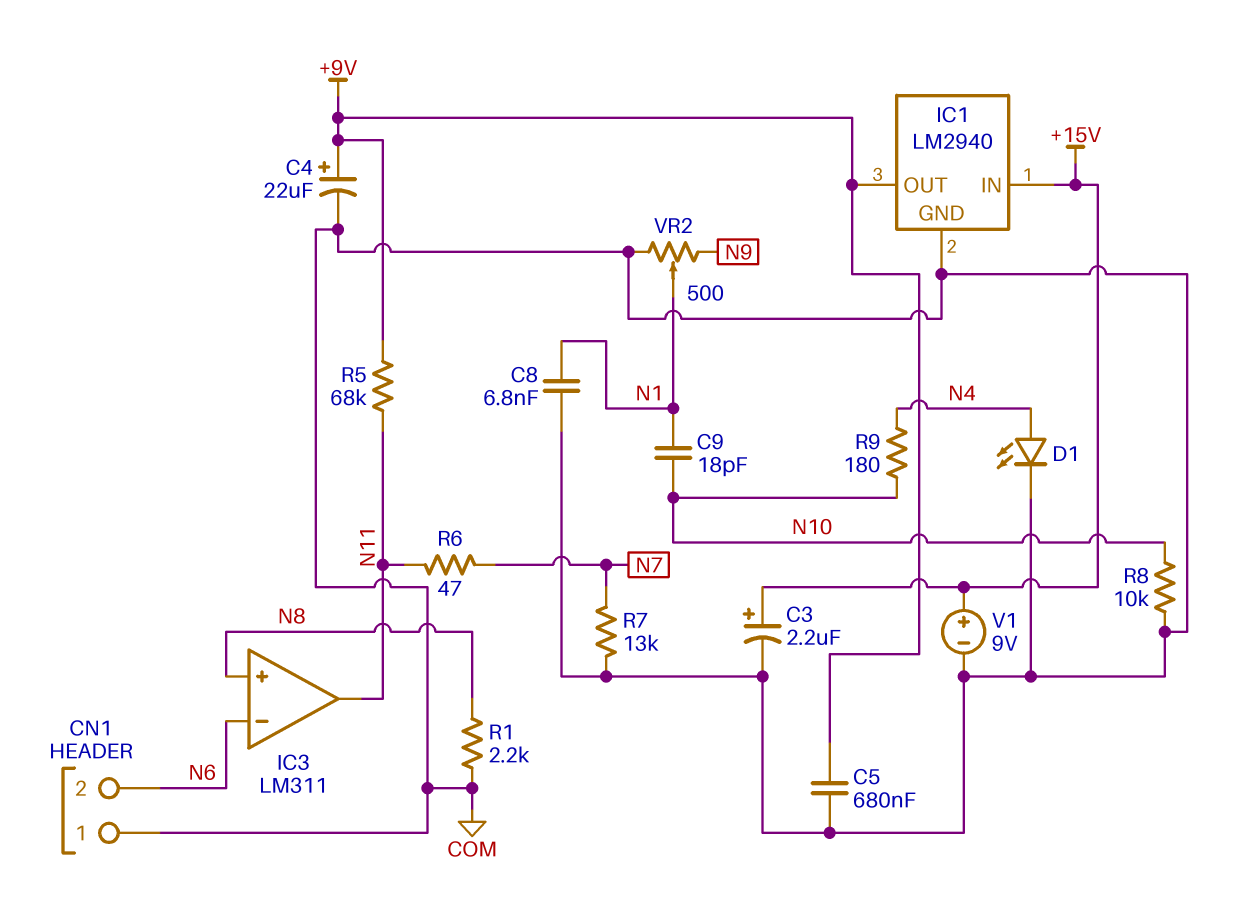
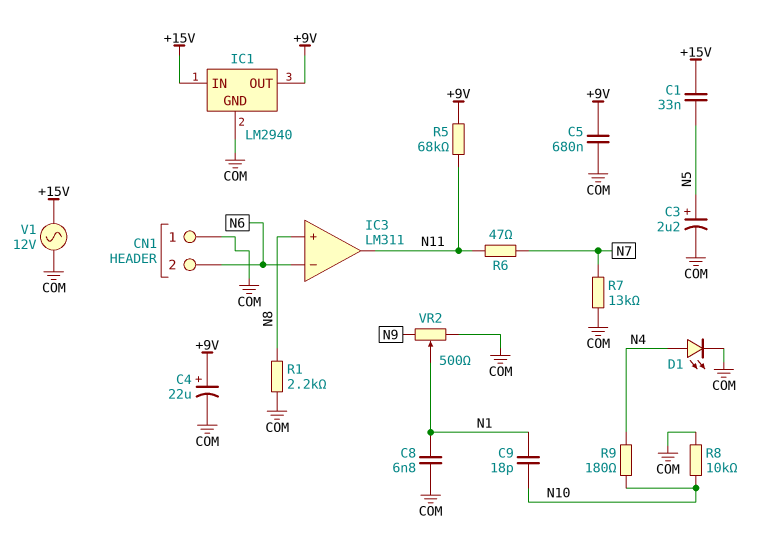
C1: none -> 33nF (+15V, N5)
C3: 2.2uF (plus +15V, minus COM) -> 2.2uF (plus N5, minus COM)
V1: 9V (plus +15V, minus COM) -> AC 12V (+15V, COM)

